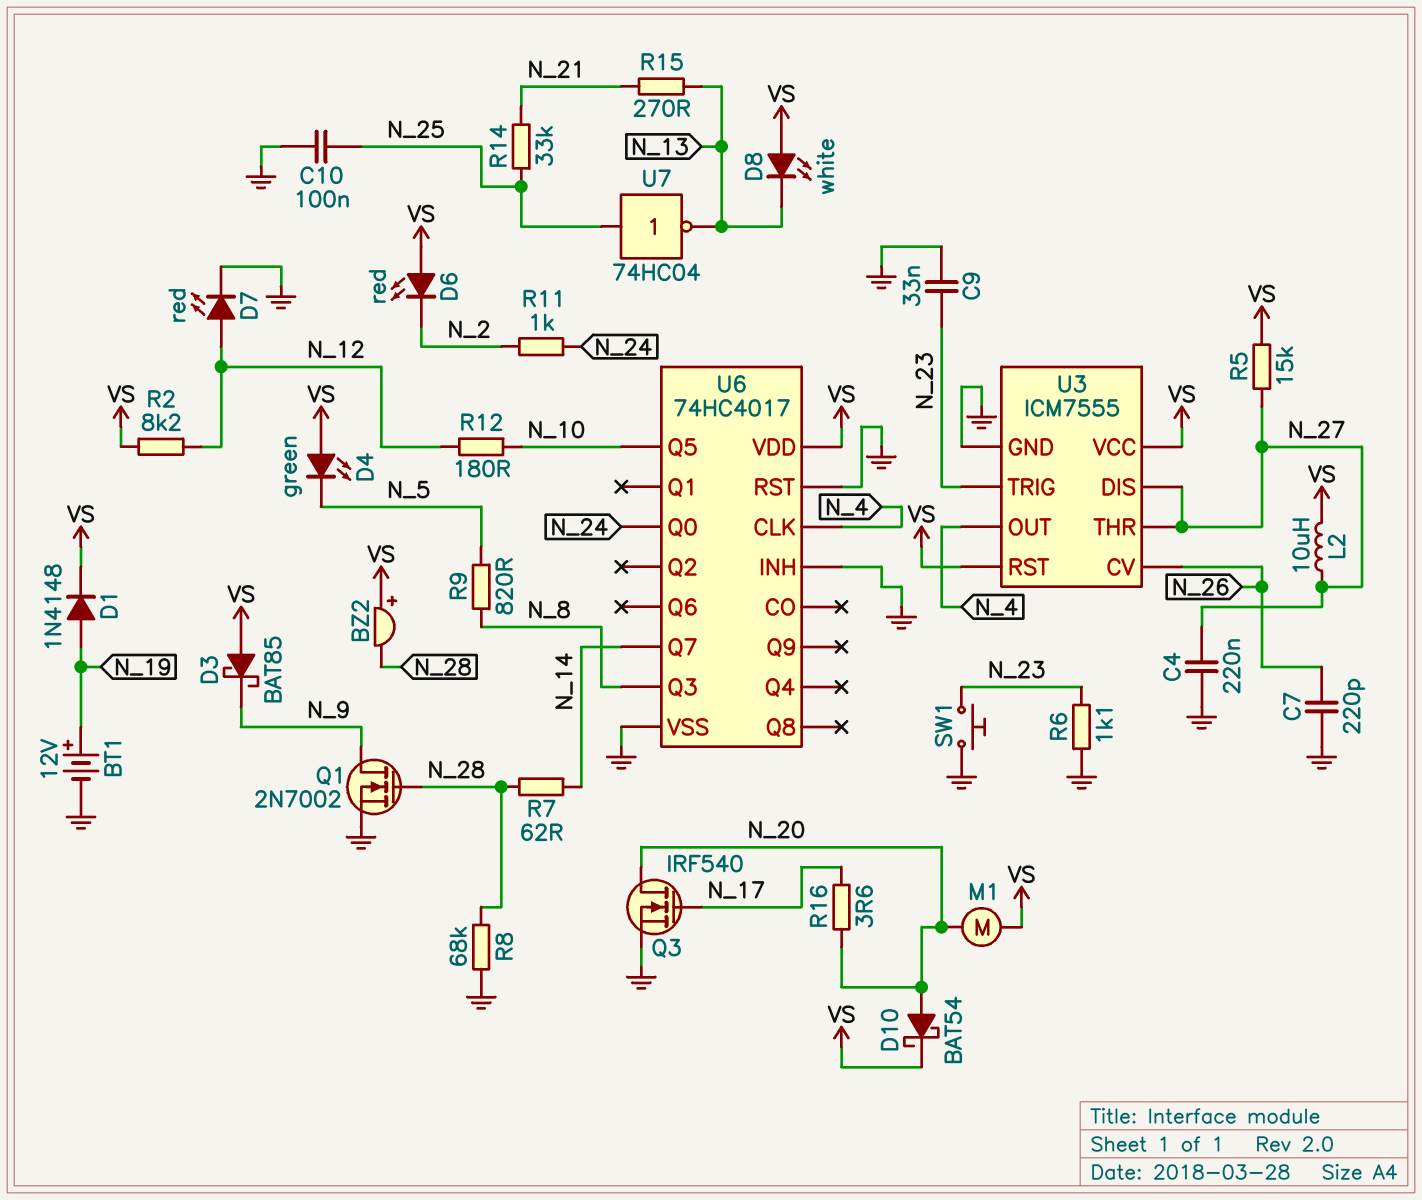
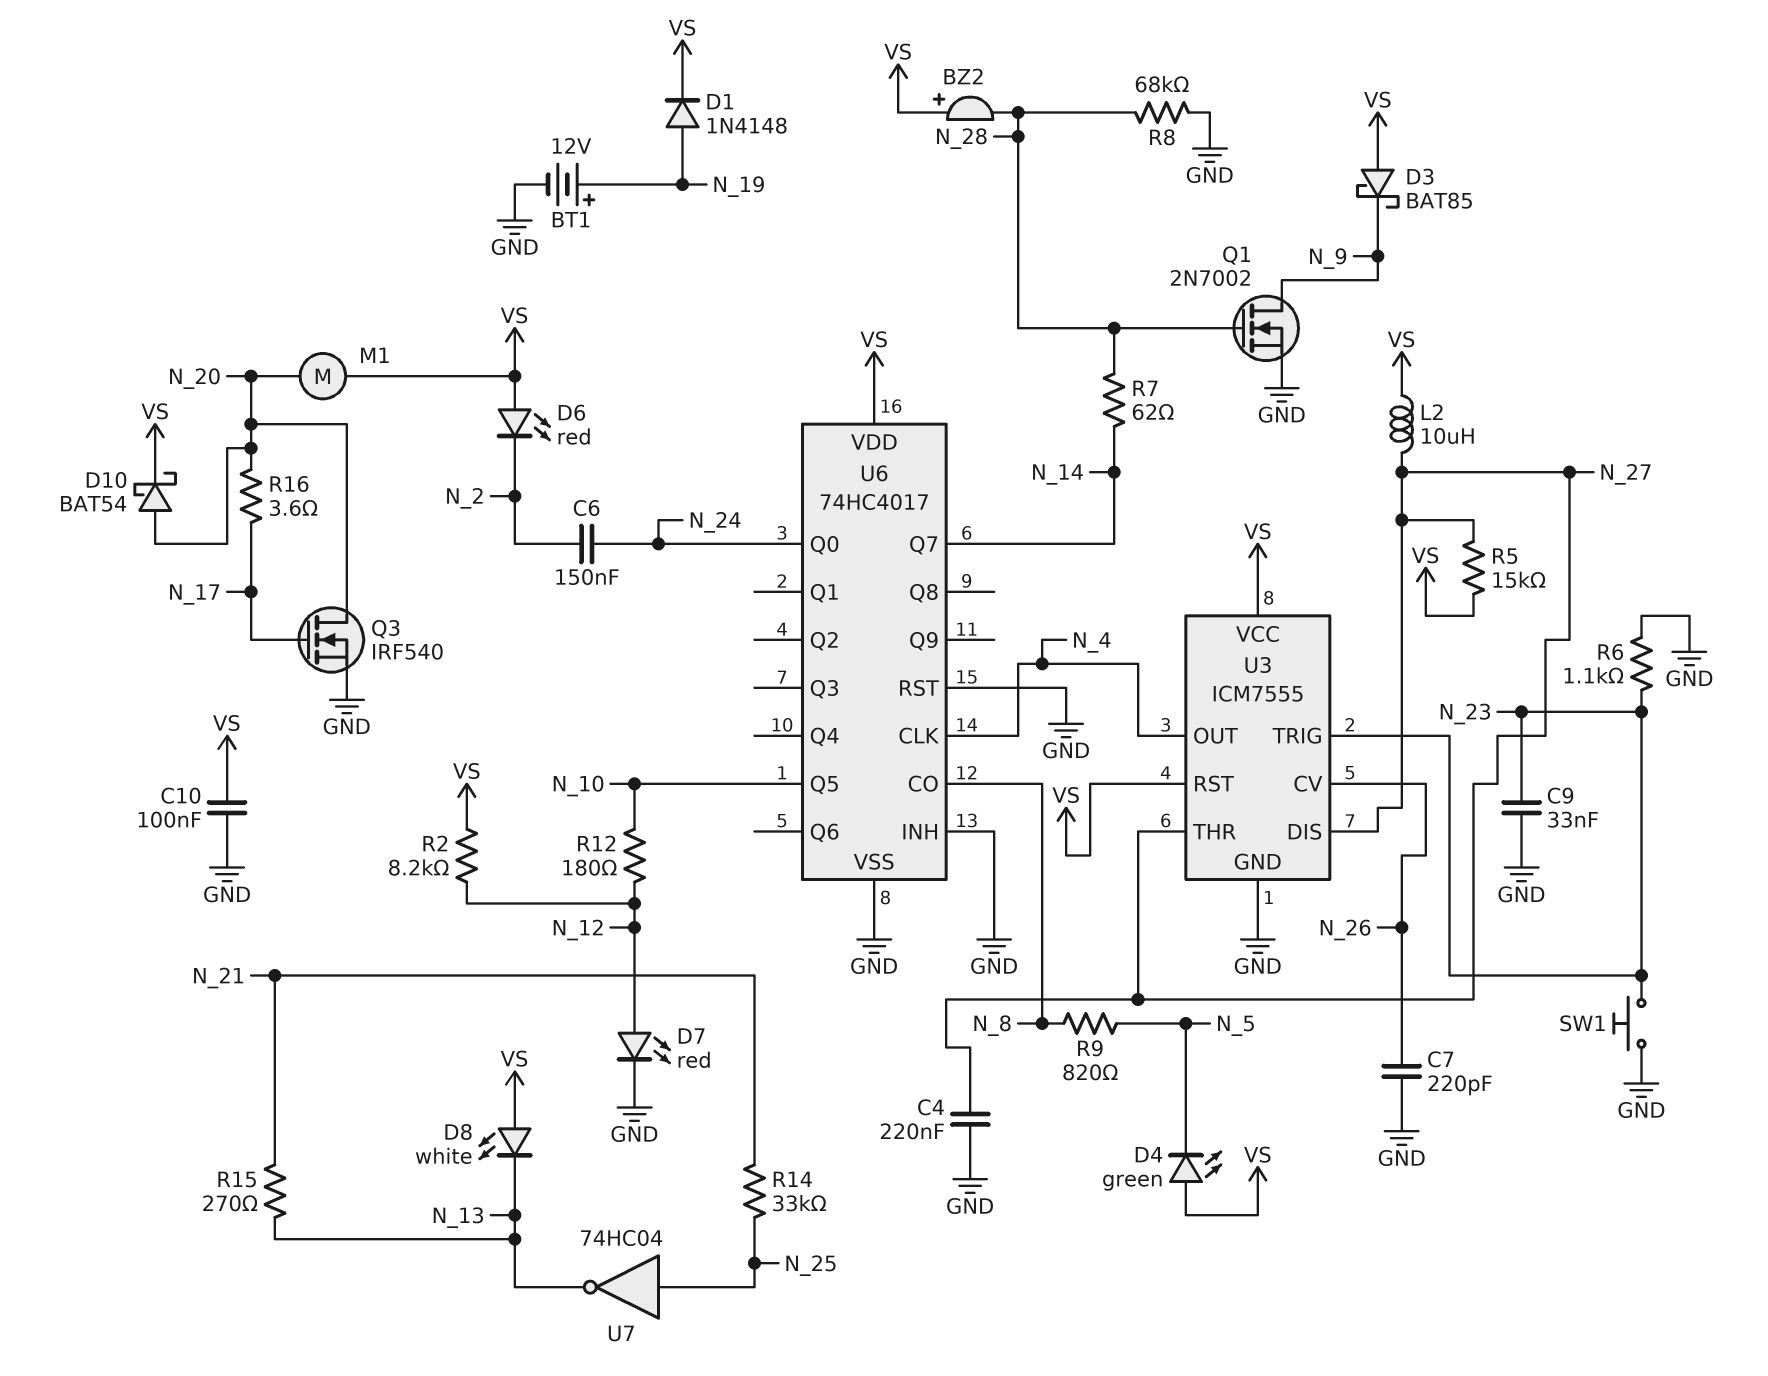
C6: none -> 150nF (N_2, N_24)
C10: 100nF (GND, N_25) -> 100nF (GND, VS)
R11: 1k (N_2, N_24) -> none
U6 pin CO: none -> N_8
U6 pin Q3: N_8 -> none

